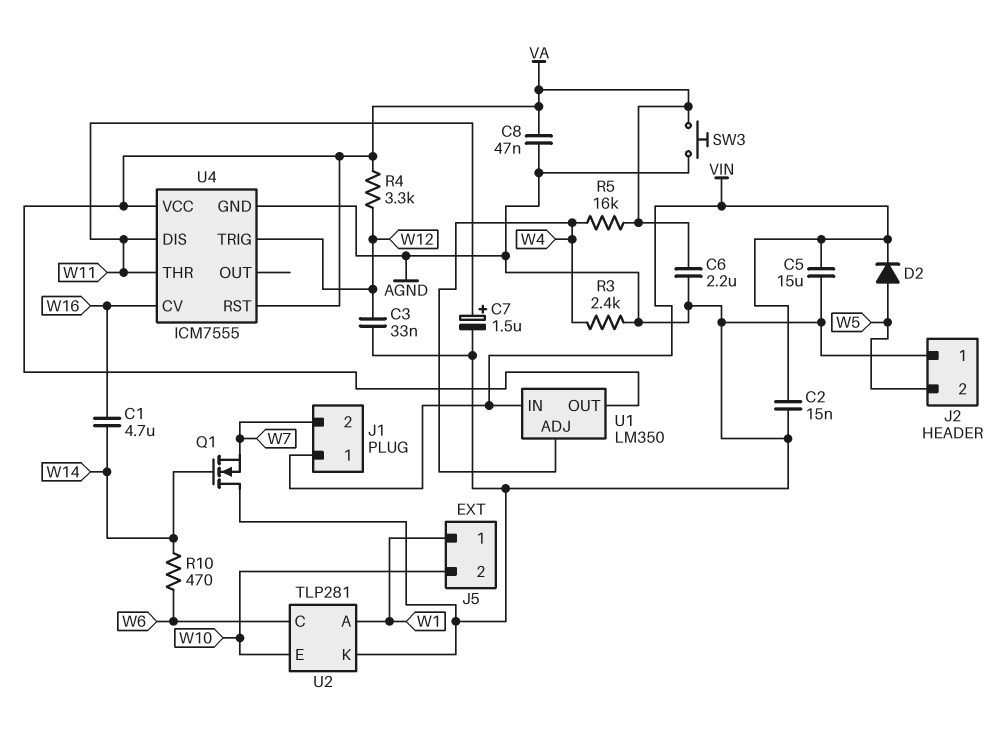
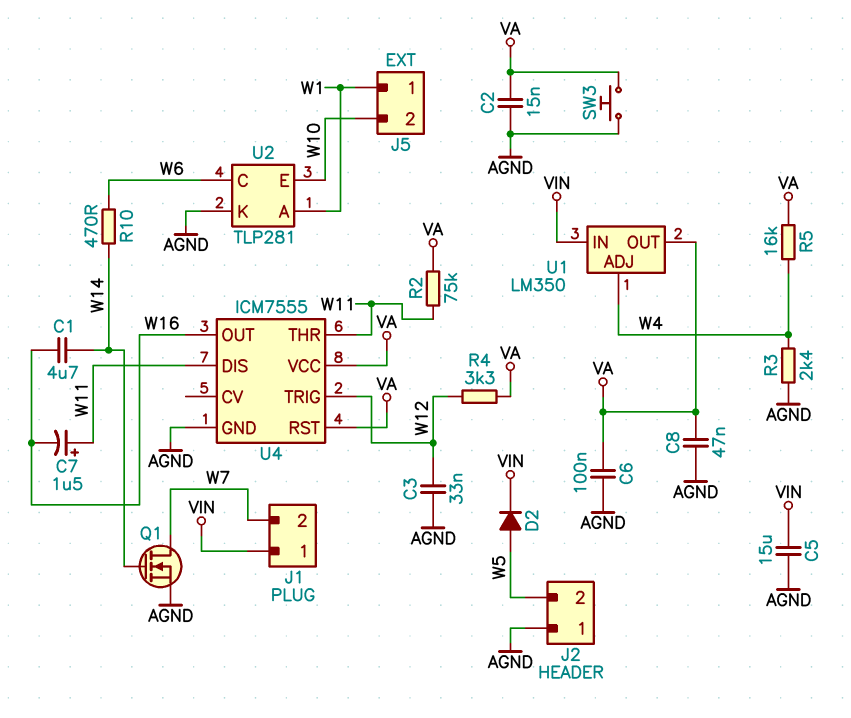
C2: 15nF (AGND, VIN) -> 15nF (AGND, VA)
C6: 2.2uF (AGND, VA) -> 100nF (AGND, VA)
C7: 1.5uF (plus W11, minus AGND) -> 1.5uF (plus W11, minus W16)
Q1: NMOS (G W14, D AGND, S W7) -> NMOS (G W14, D W7, S AGND)
R2: none -> 75k (VA, W11)
U4 pin CV: W16 -> none
U4 pin OUT: none -> W16

